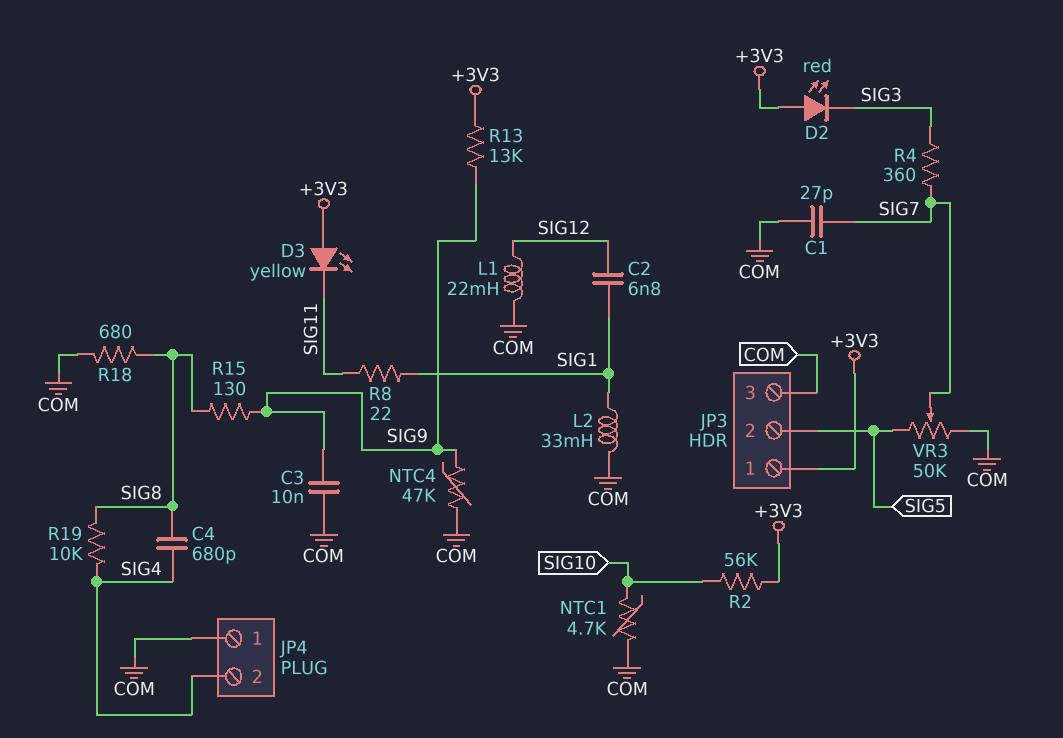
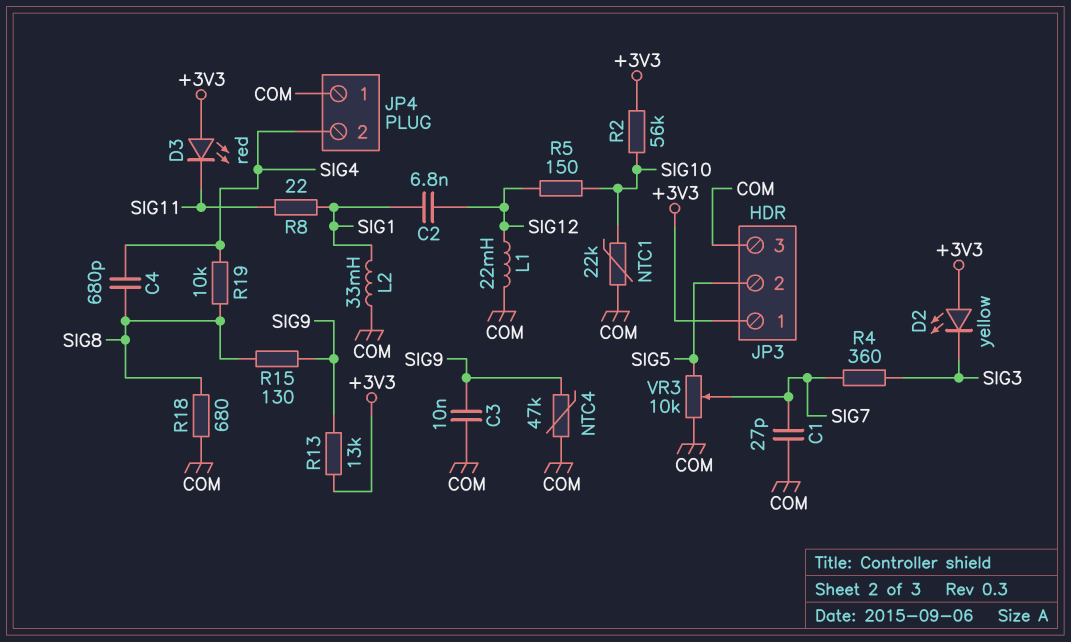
D2: LED red (A +3V3, K SIG3) -> LED yellow (A +3V3, K SIG3)
D3: LED yellow (A +3V3, K SIG11) -> LED red (A +3V3, K SIG11)
NTC1: 4.7k (COM, SIG10) -> 22k (COM, SIG10)
R5: none -> 150 (SIG10, SIG12)
VR3: 50k (COM, SIG5, wiper SIG7) -> 10k (COM, SIG5, wiper SIG7)

